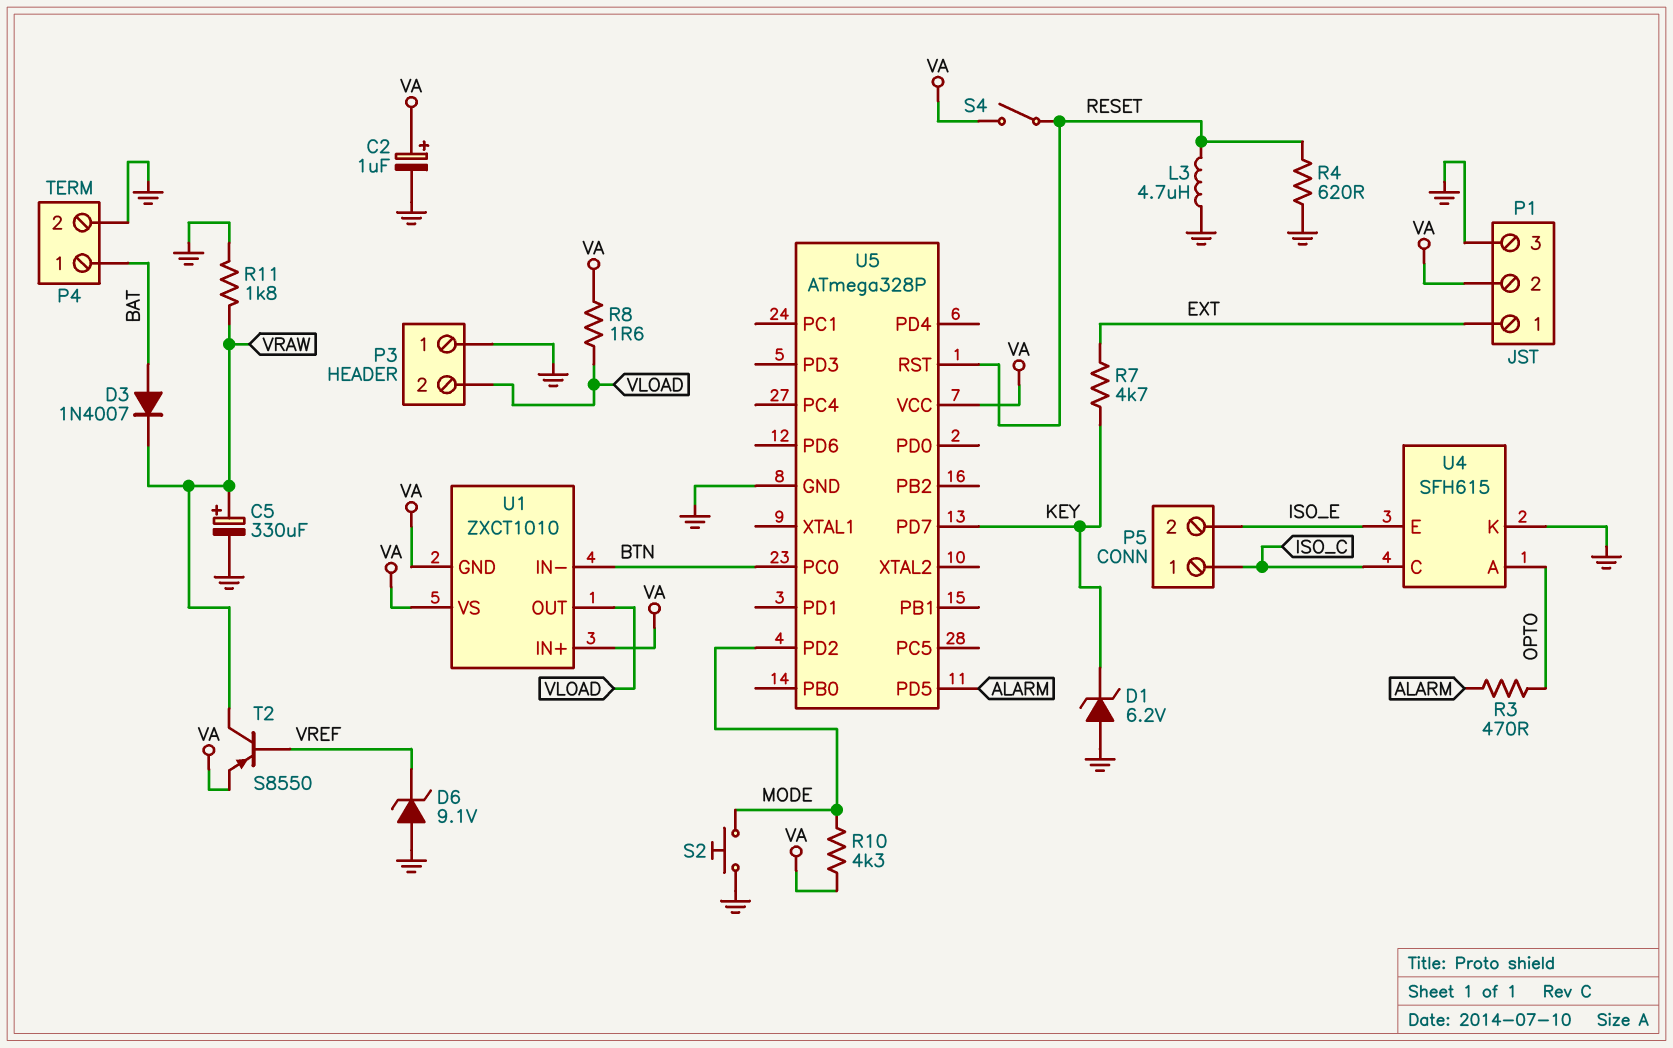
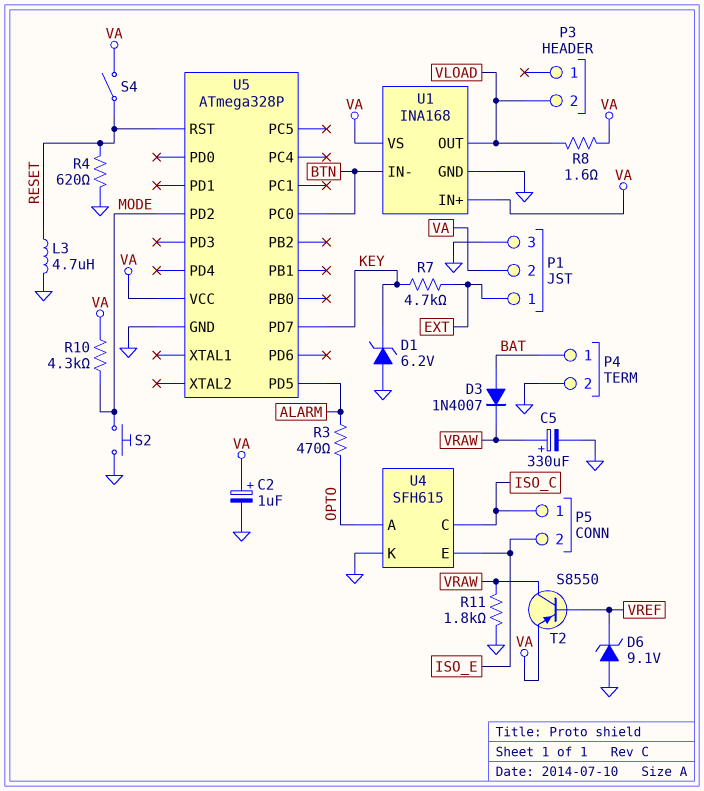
P3 pin 1: GND -> none
U1: ZXCT1010 -> INA168
U1 pin GND: VA -> GND

